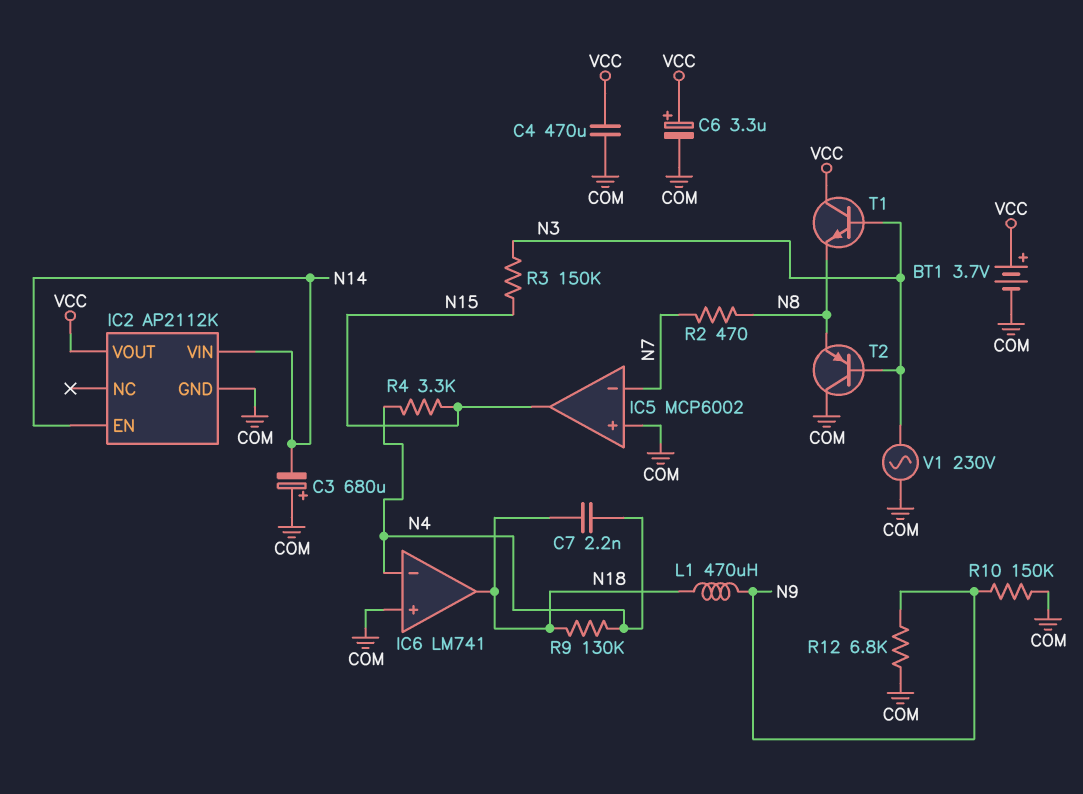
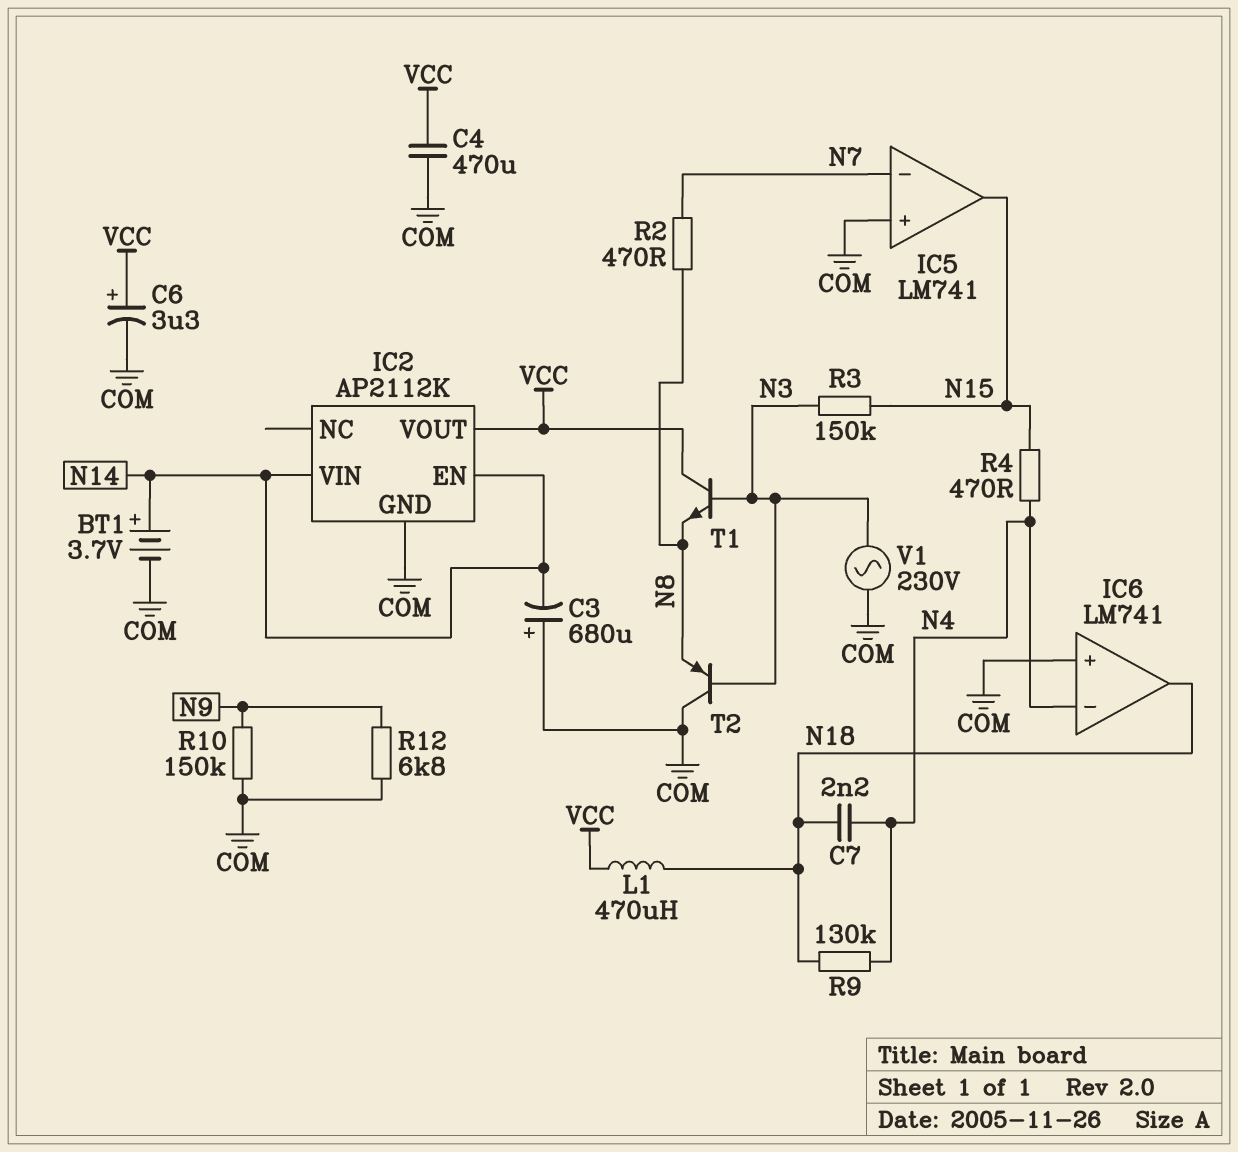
BT1: 3.7V (plus VCC, minus COM) -> 3.7V (plus N14, minus COM)
IC5: MCP6002 -> LM741
L1: 470uH (N9, N18) -> 470uH (N18, VCC)
R4: 3.3k (N4, N15) -> 470 (N4, N15)

